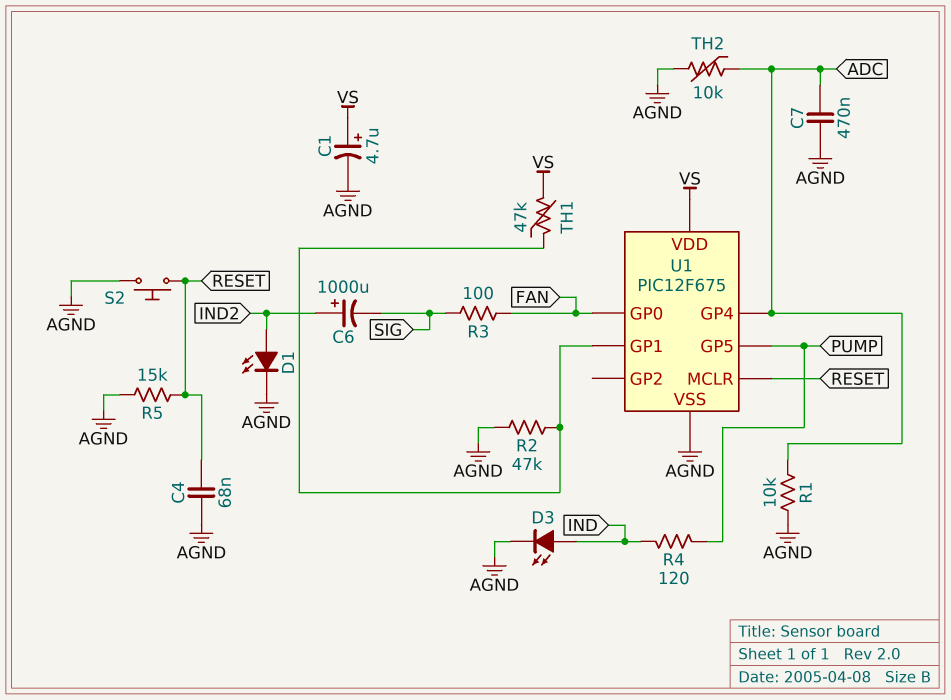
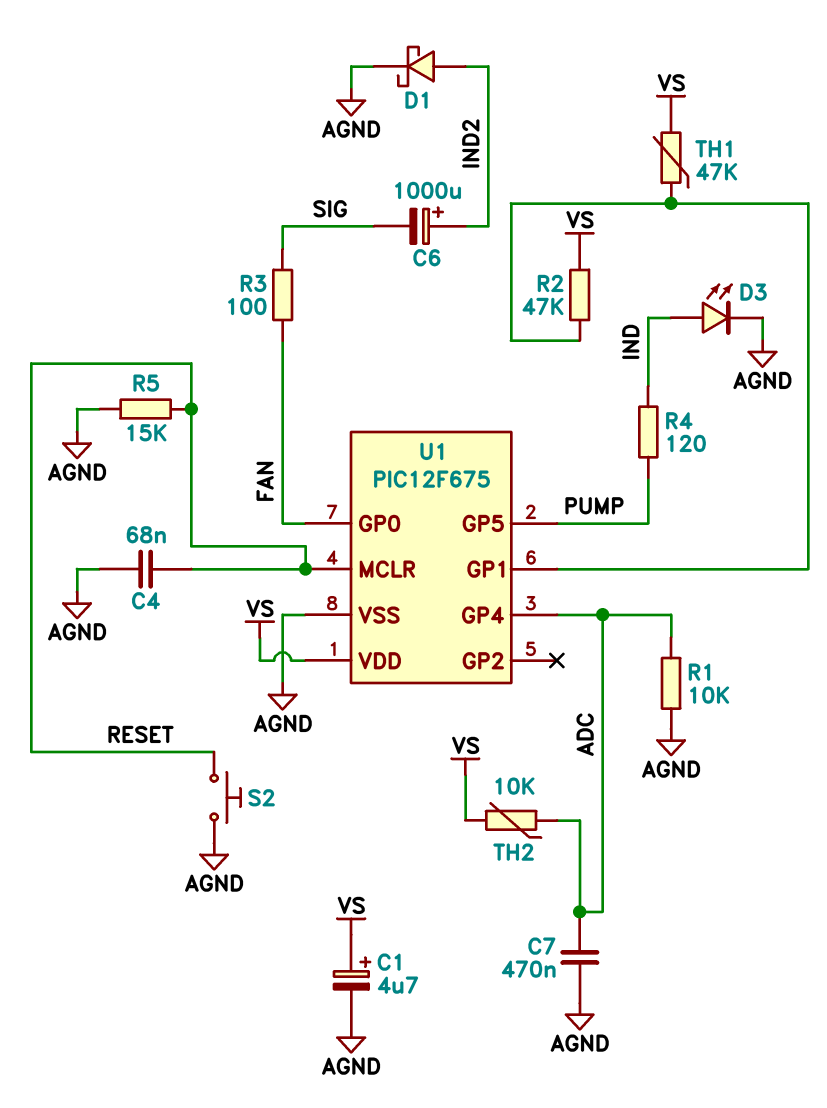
D1: LED (A IND2, K AGND) -> schottky (A IND2, K AGND)
R2: 47k (AGND, U1/GP1) -> 47k (U1/GP1, VS)
TH2: 10k (ADC, AGND) -> 10k (ADC, VS)

